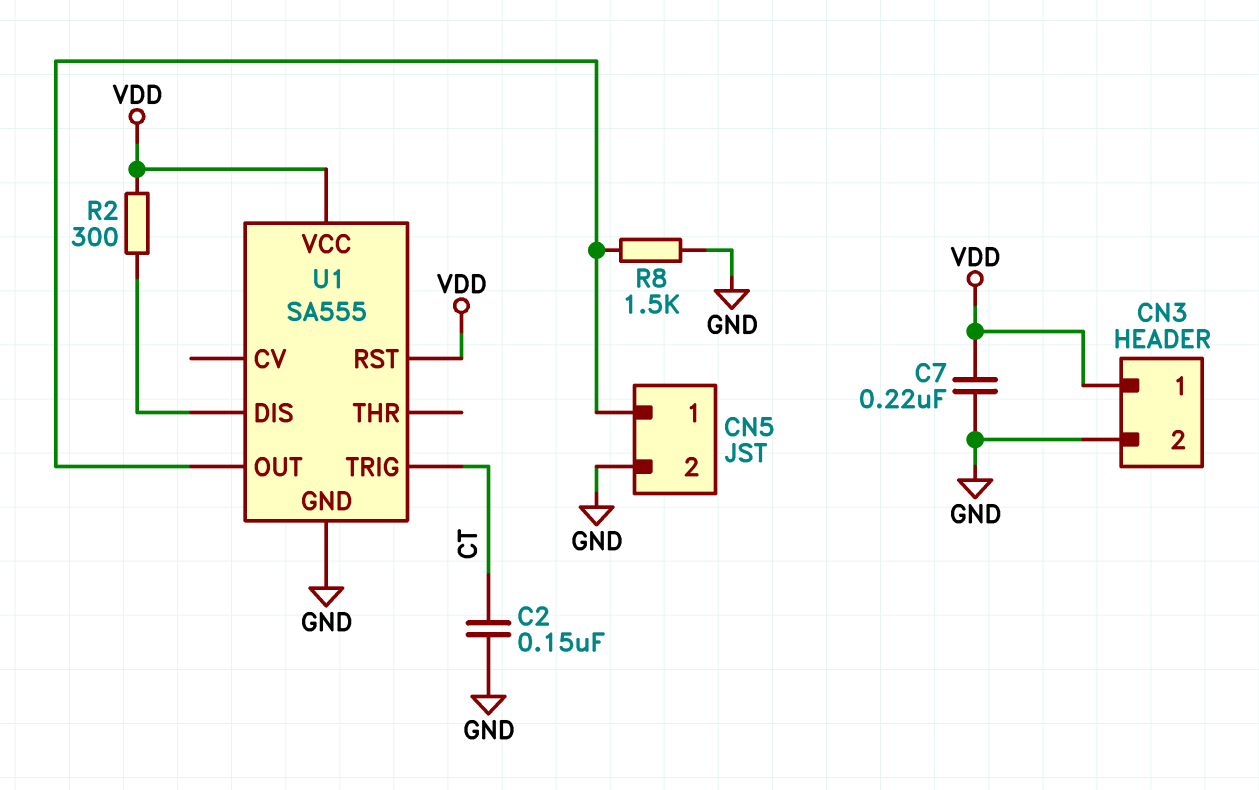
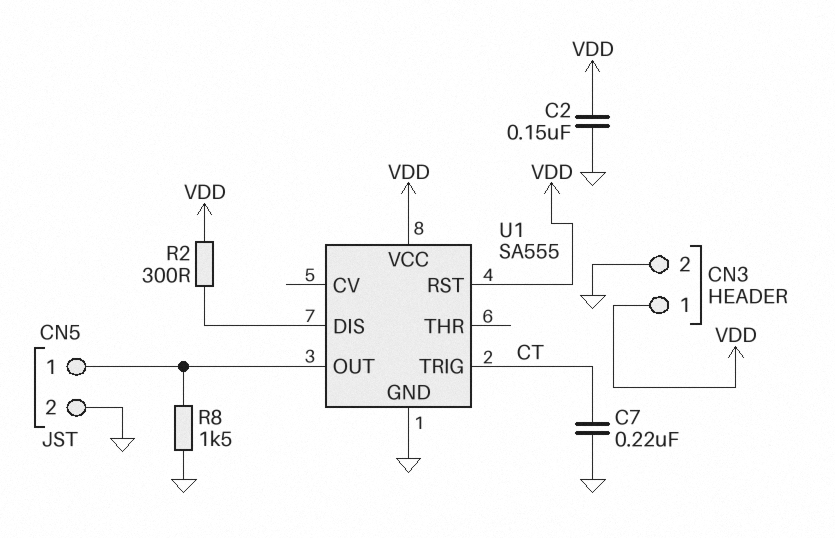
C2: 150nF (CT, GND) -> 150nF (GND, VDD)
C7: 220nF (GND, VDD) -> 220nF (CT, GND)

